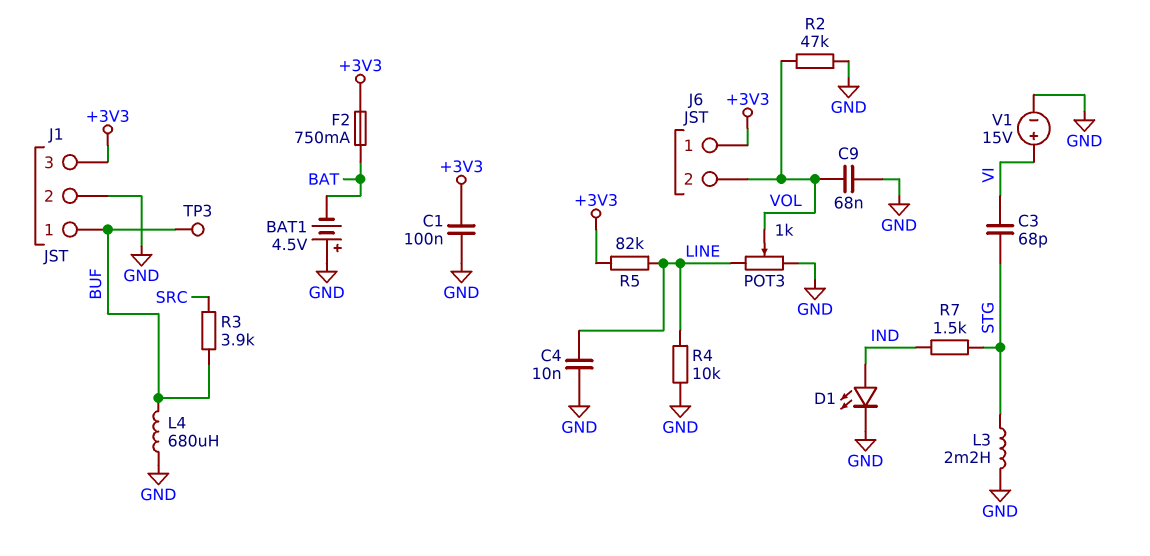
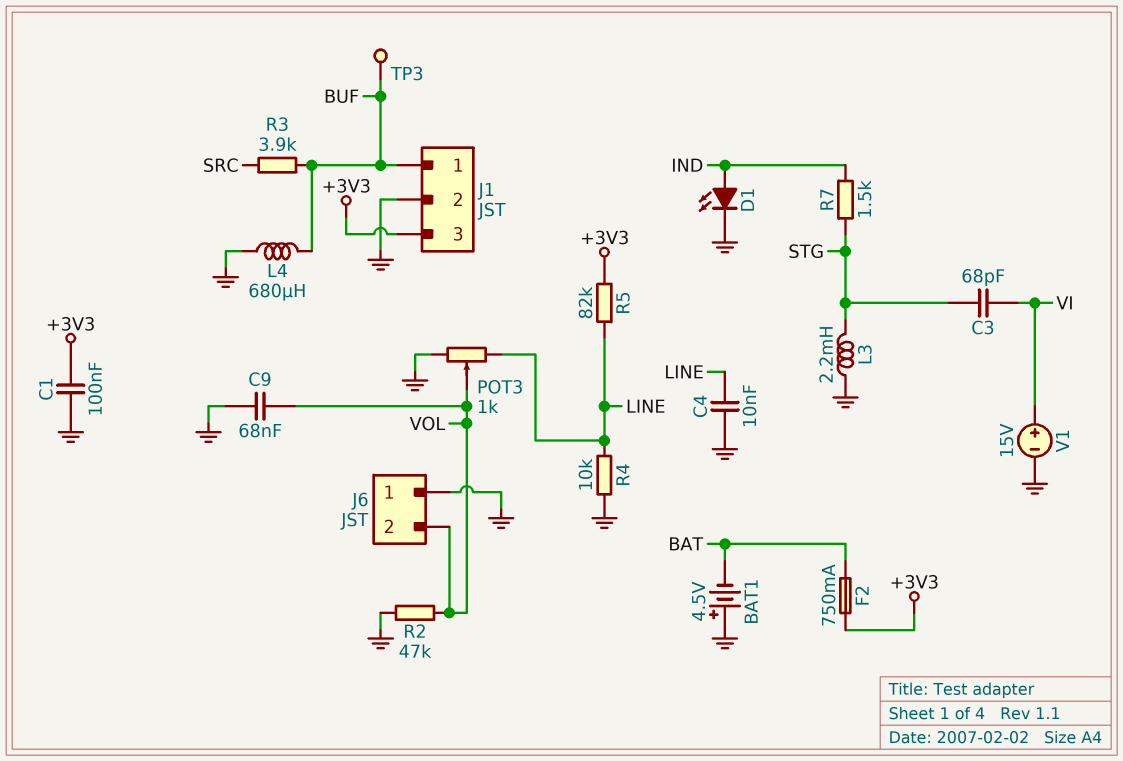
J6 pin 1: +3V3 -> GND

